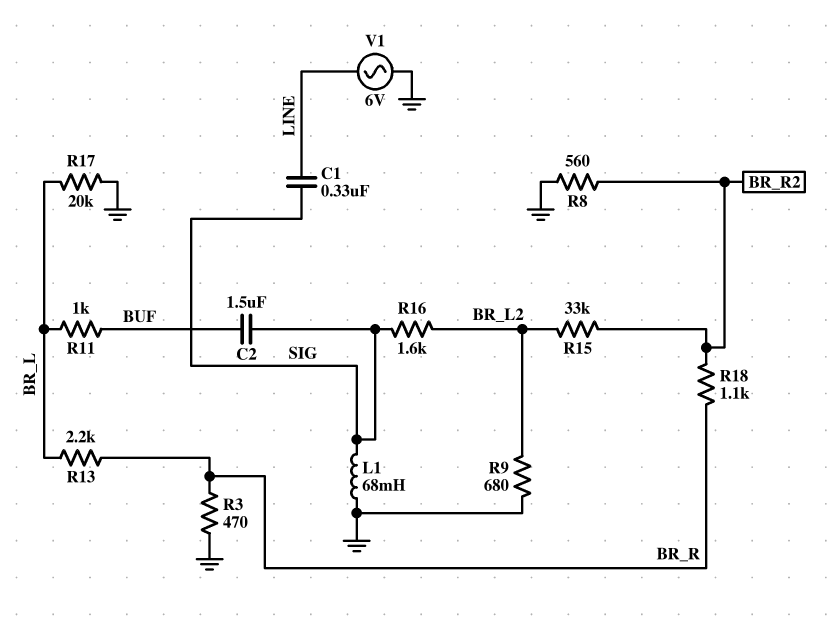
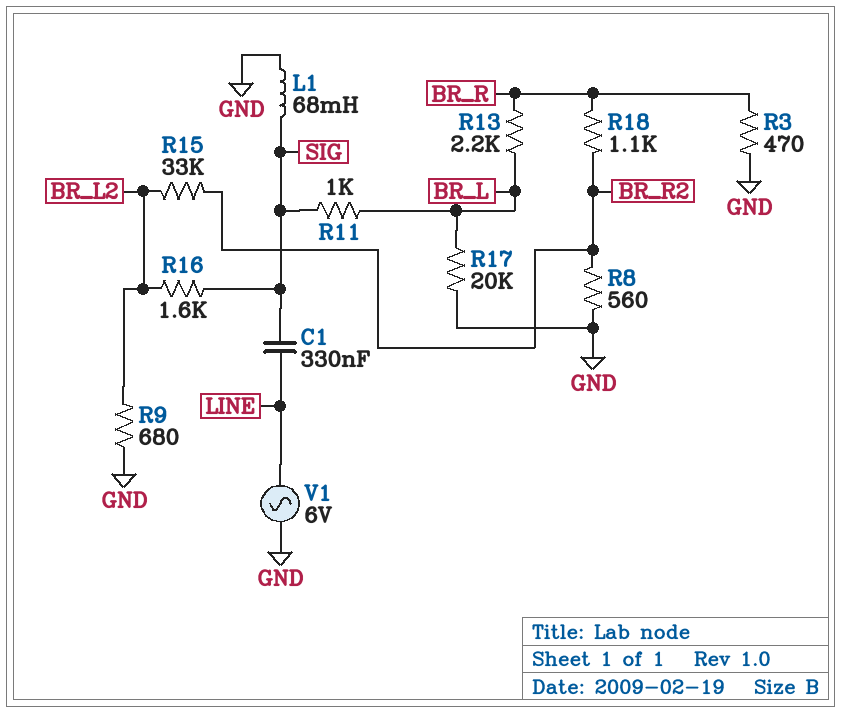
C2: 1.5uF (BUF, SIG) -> none
R11: 1k (BR_L, BUF) -> 1k (BR_L, SIG)

